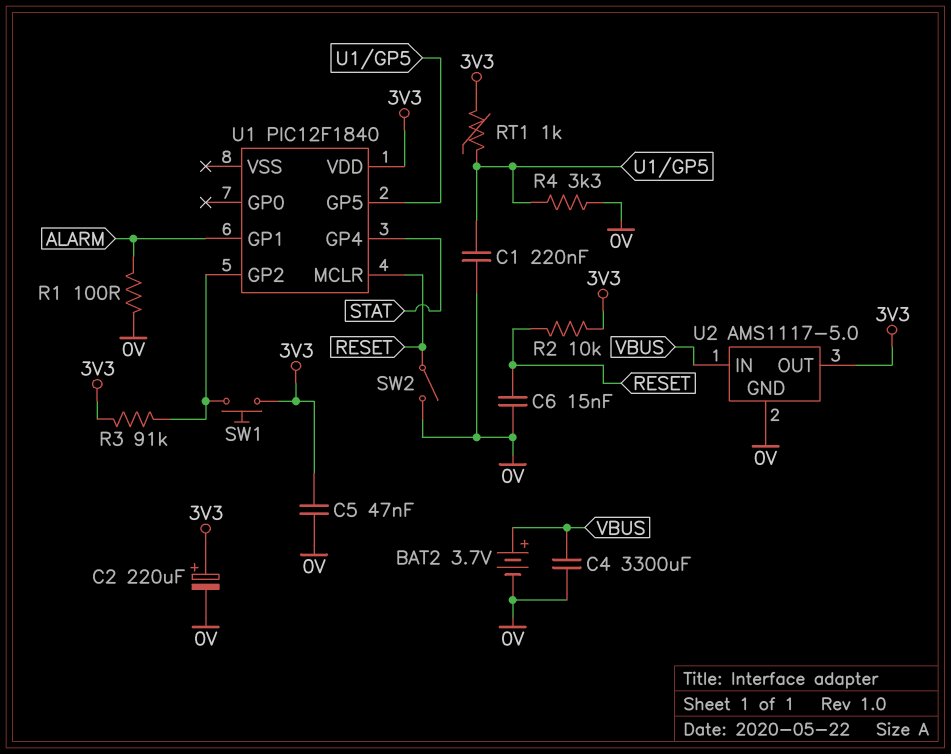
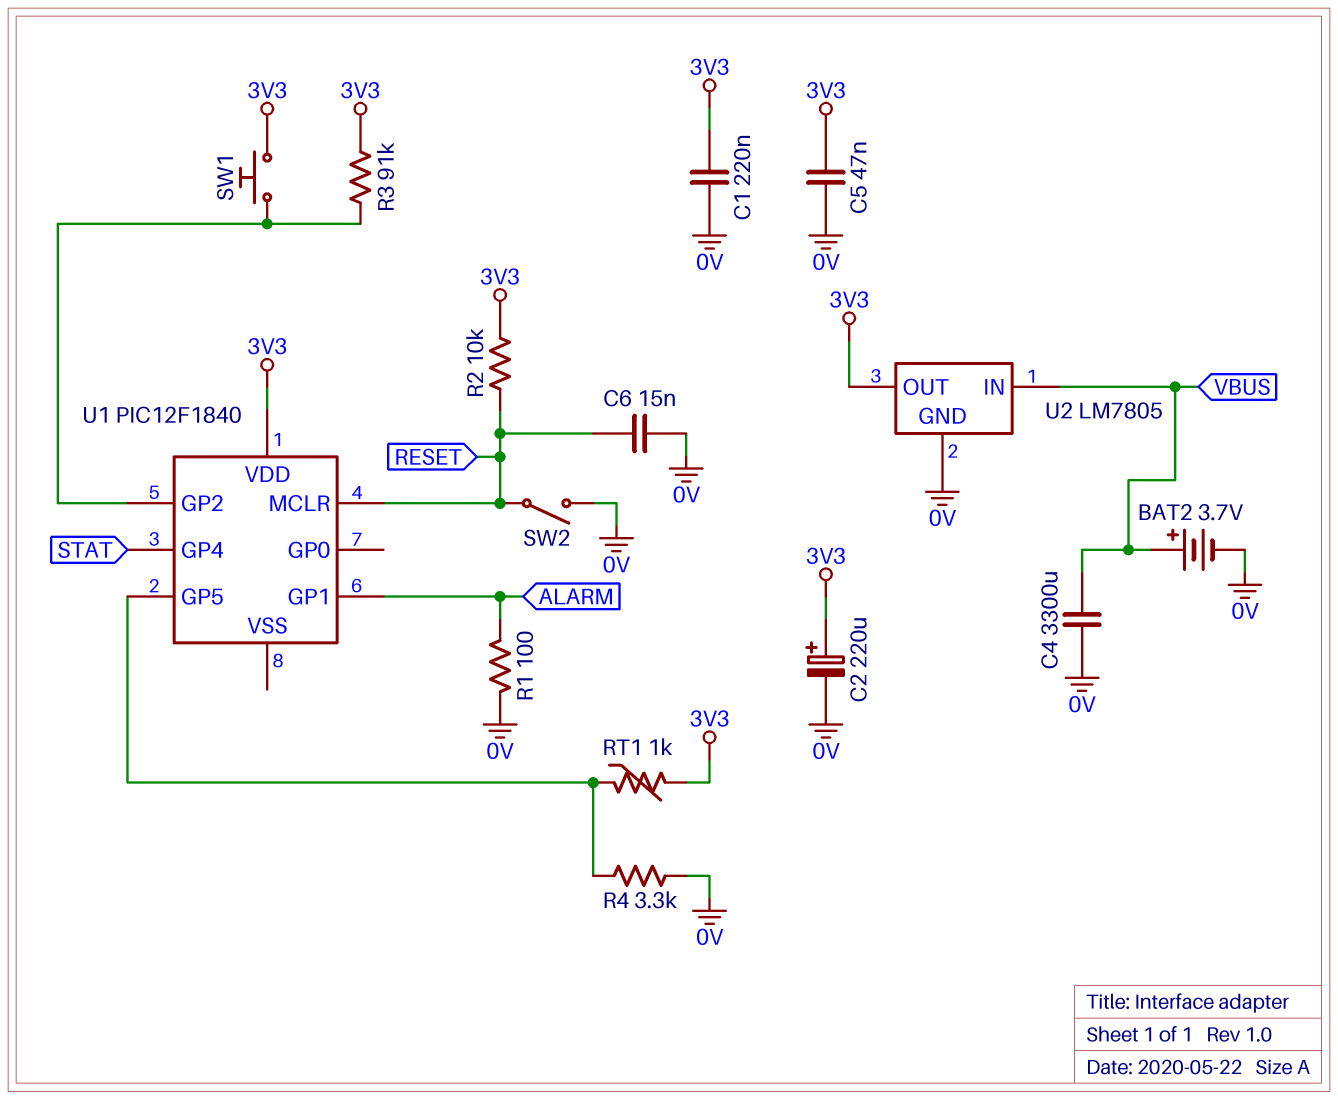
C1: 220nF (0V, U1/GP5) -> 220nF (0V, 3V3)
U2: AMS1117-5.0 -> LM7805

